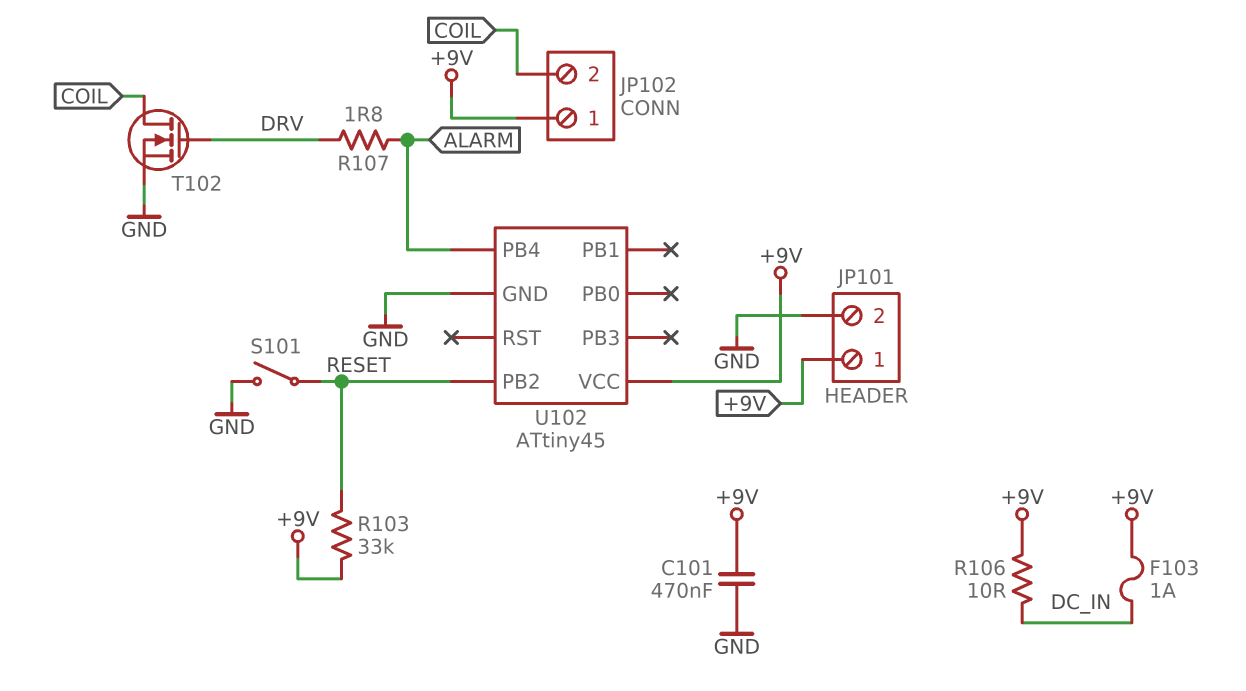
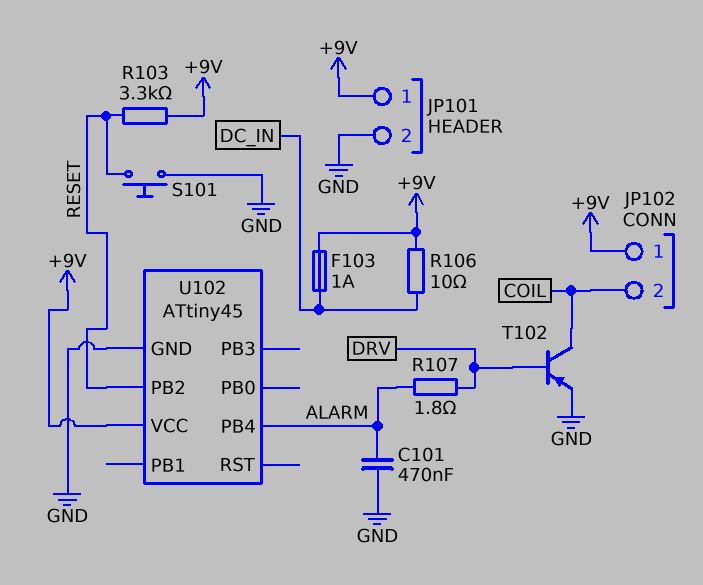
C101: 470nF (+9V, GND) -> 470nF (ALARM, GND)
R103: 33k (+9V, RESET) -> 3.3k (+9V, RESET)
S101: switch (GND, RESET) -> button (GND, RESET)
T102: NMOS (G DRV, D COIL, S GND) -> PNP (B DRV, C COIL, E GND)

